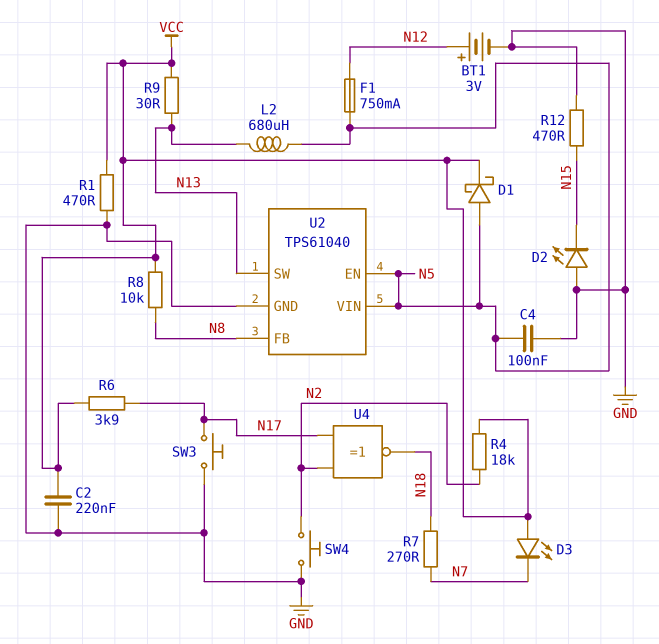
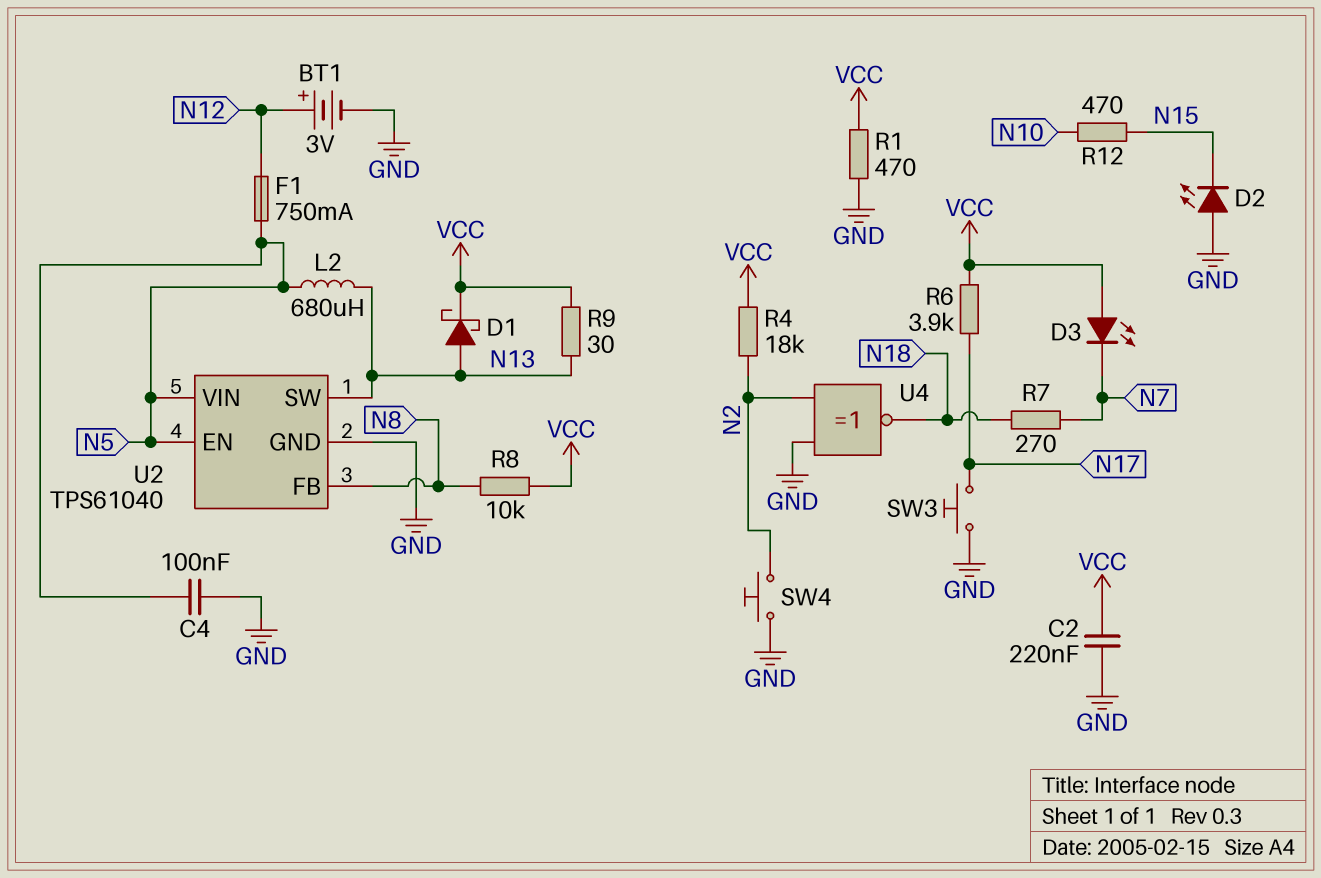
D1: schottky (A N5, K VCC) -> schottky (A N13, K VCC)
R12: 470 (GND, N15) -> 470 (N10, N15)
U4: XNOR (in N2, in N17, out N18) -> XNOR (in GND, in N2, out N18)

